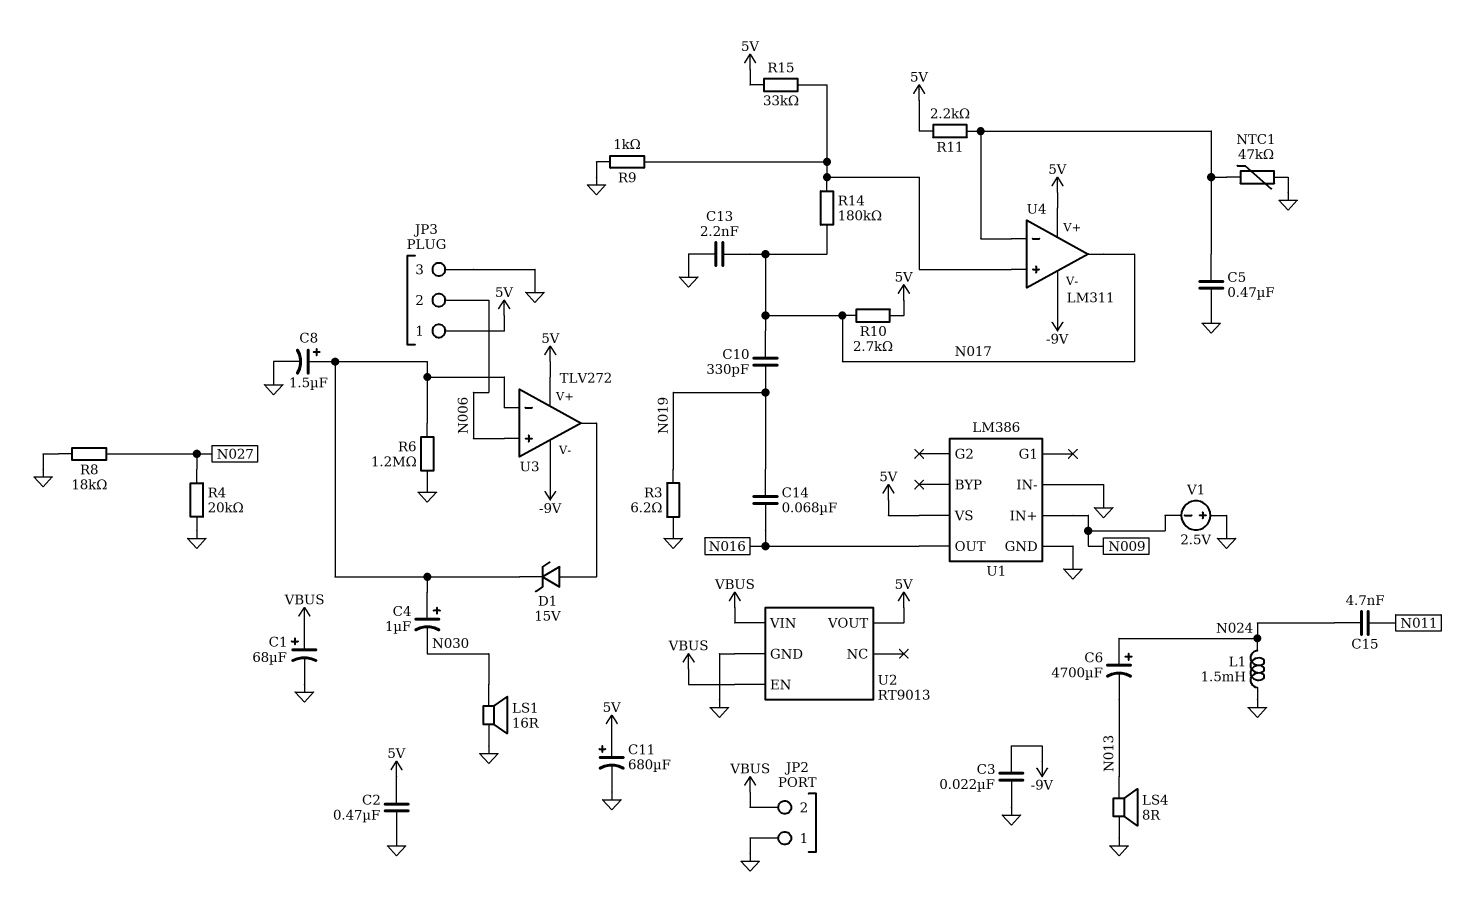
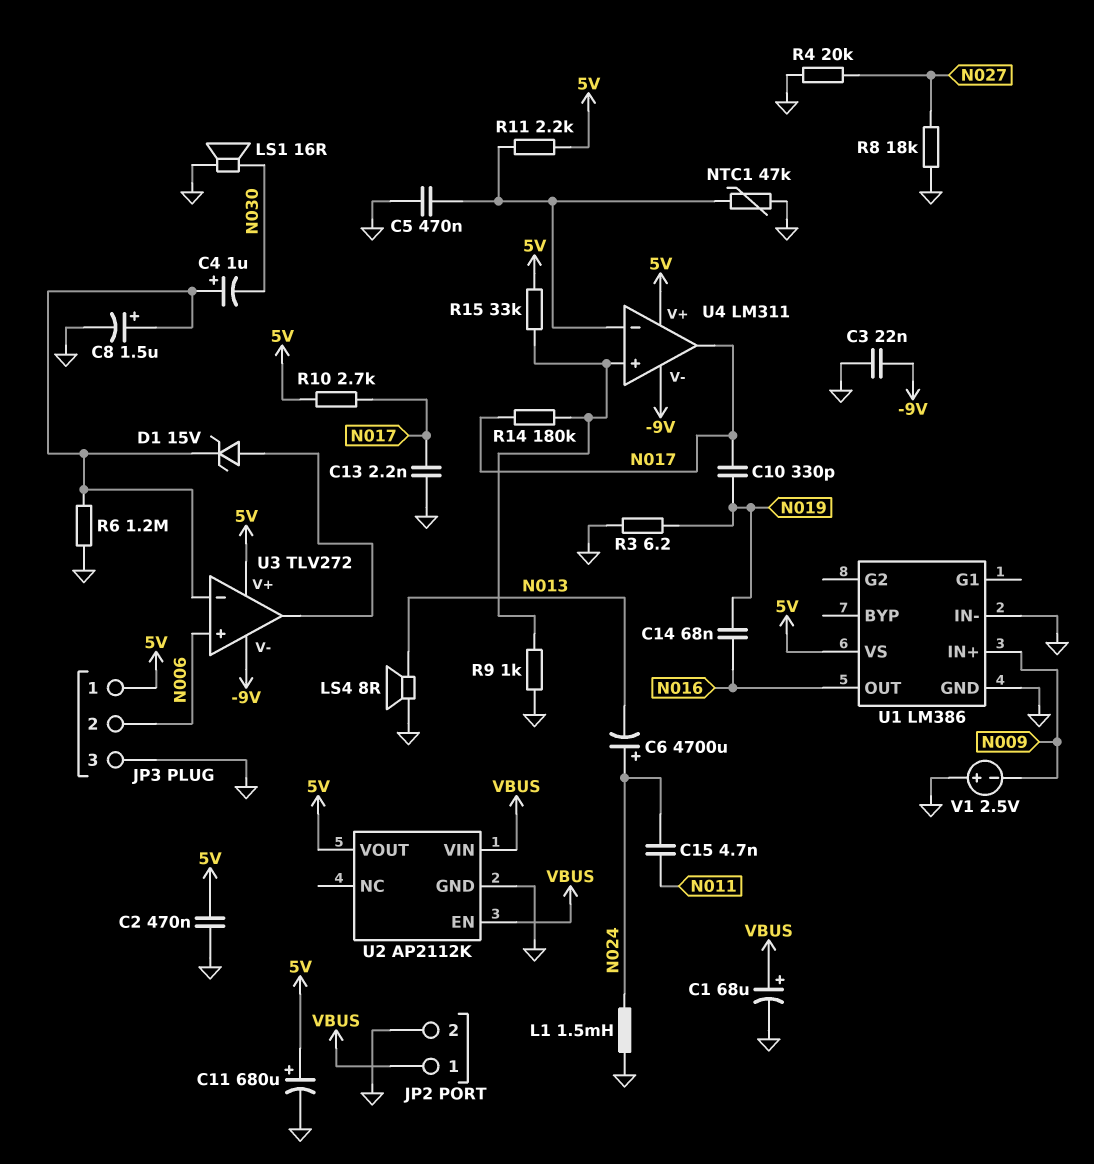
JP2 pin 1: GND -> VBUS
JP2 pin 2: VBUS -> GND
U2: RT9013 -> AP2112K

